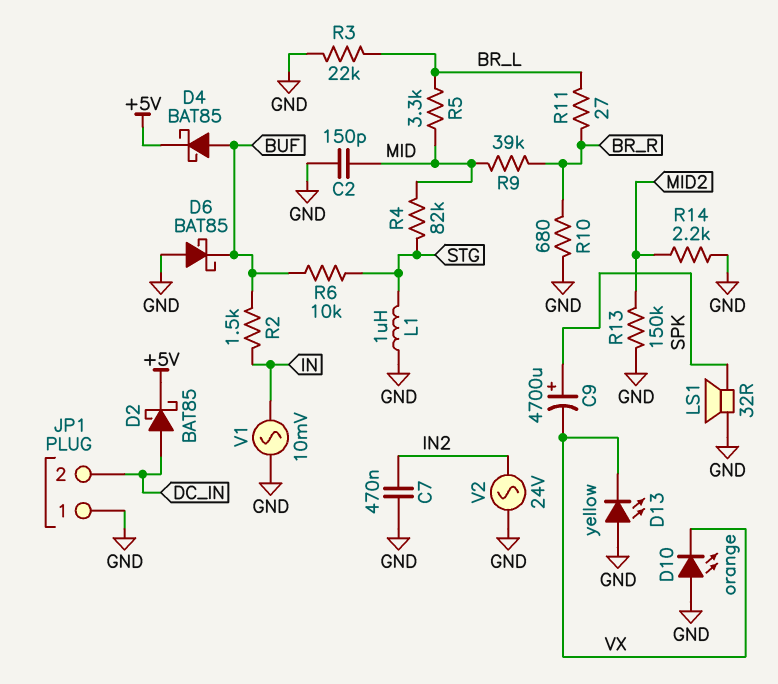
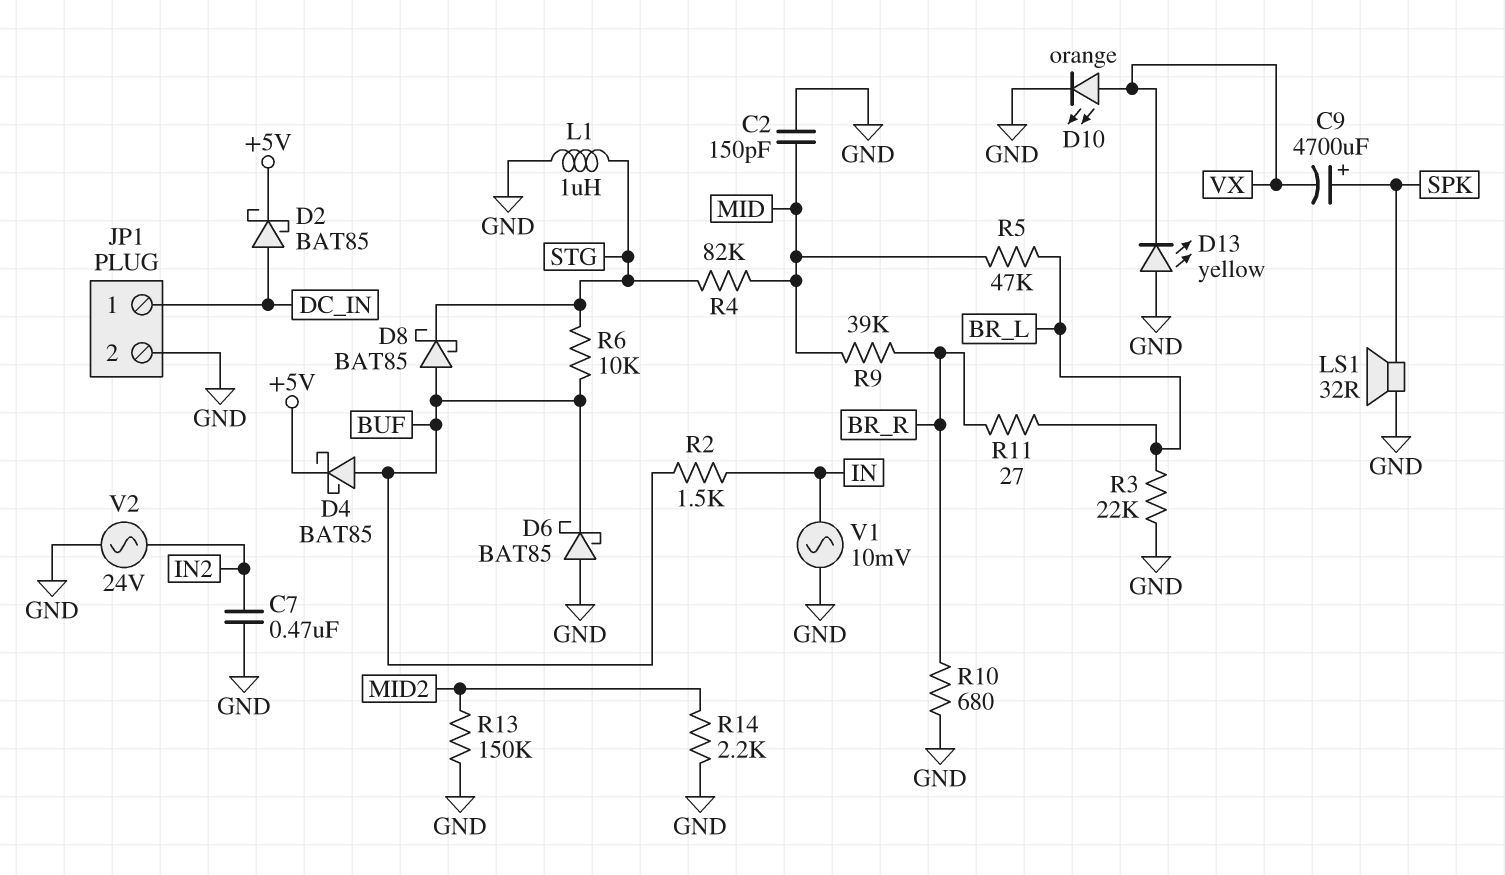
D8: none -> schottky BAT85 (A BUF, K STG)
D10: LED orange (A GND, K VX) -> LED orange (A VX, K GND)
JP1 pin 1: GND -> DC_IN
JP1 pin 2: DC_IN -> GND
R5: 3.3k (BR_L, MID) -> 47k (BR_L, MID)

